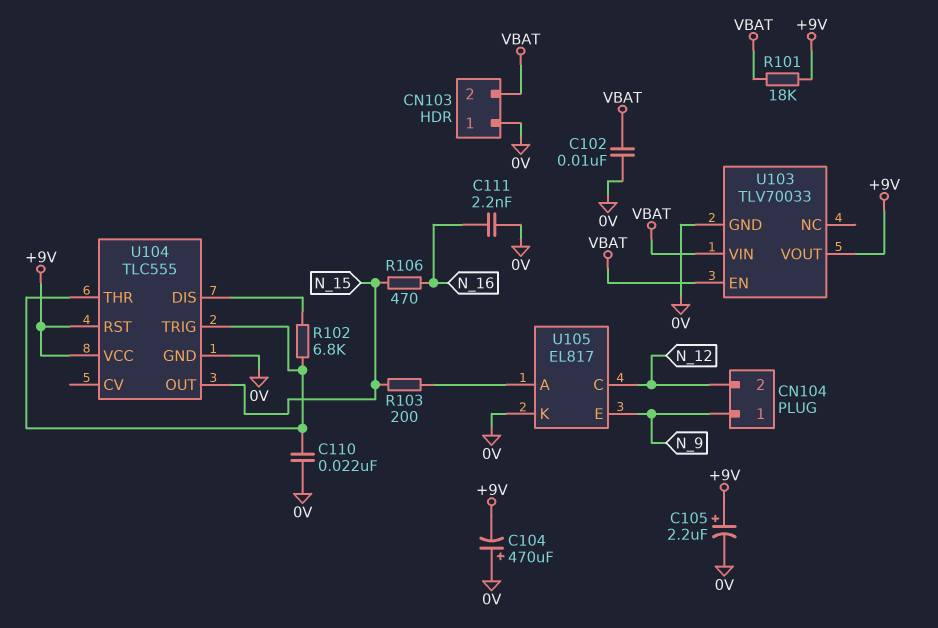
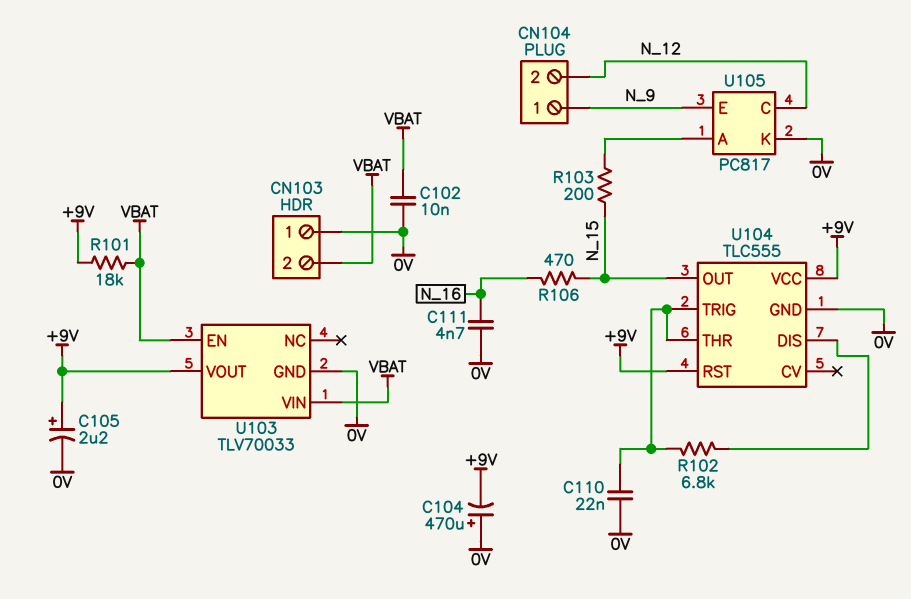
C111: 2.2nF (0V, N_16) -> 4.7nF (0V, N_16)
U105: EL817 -> PC817

